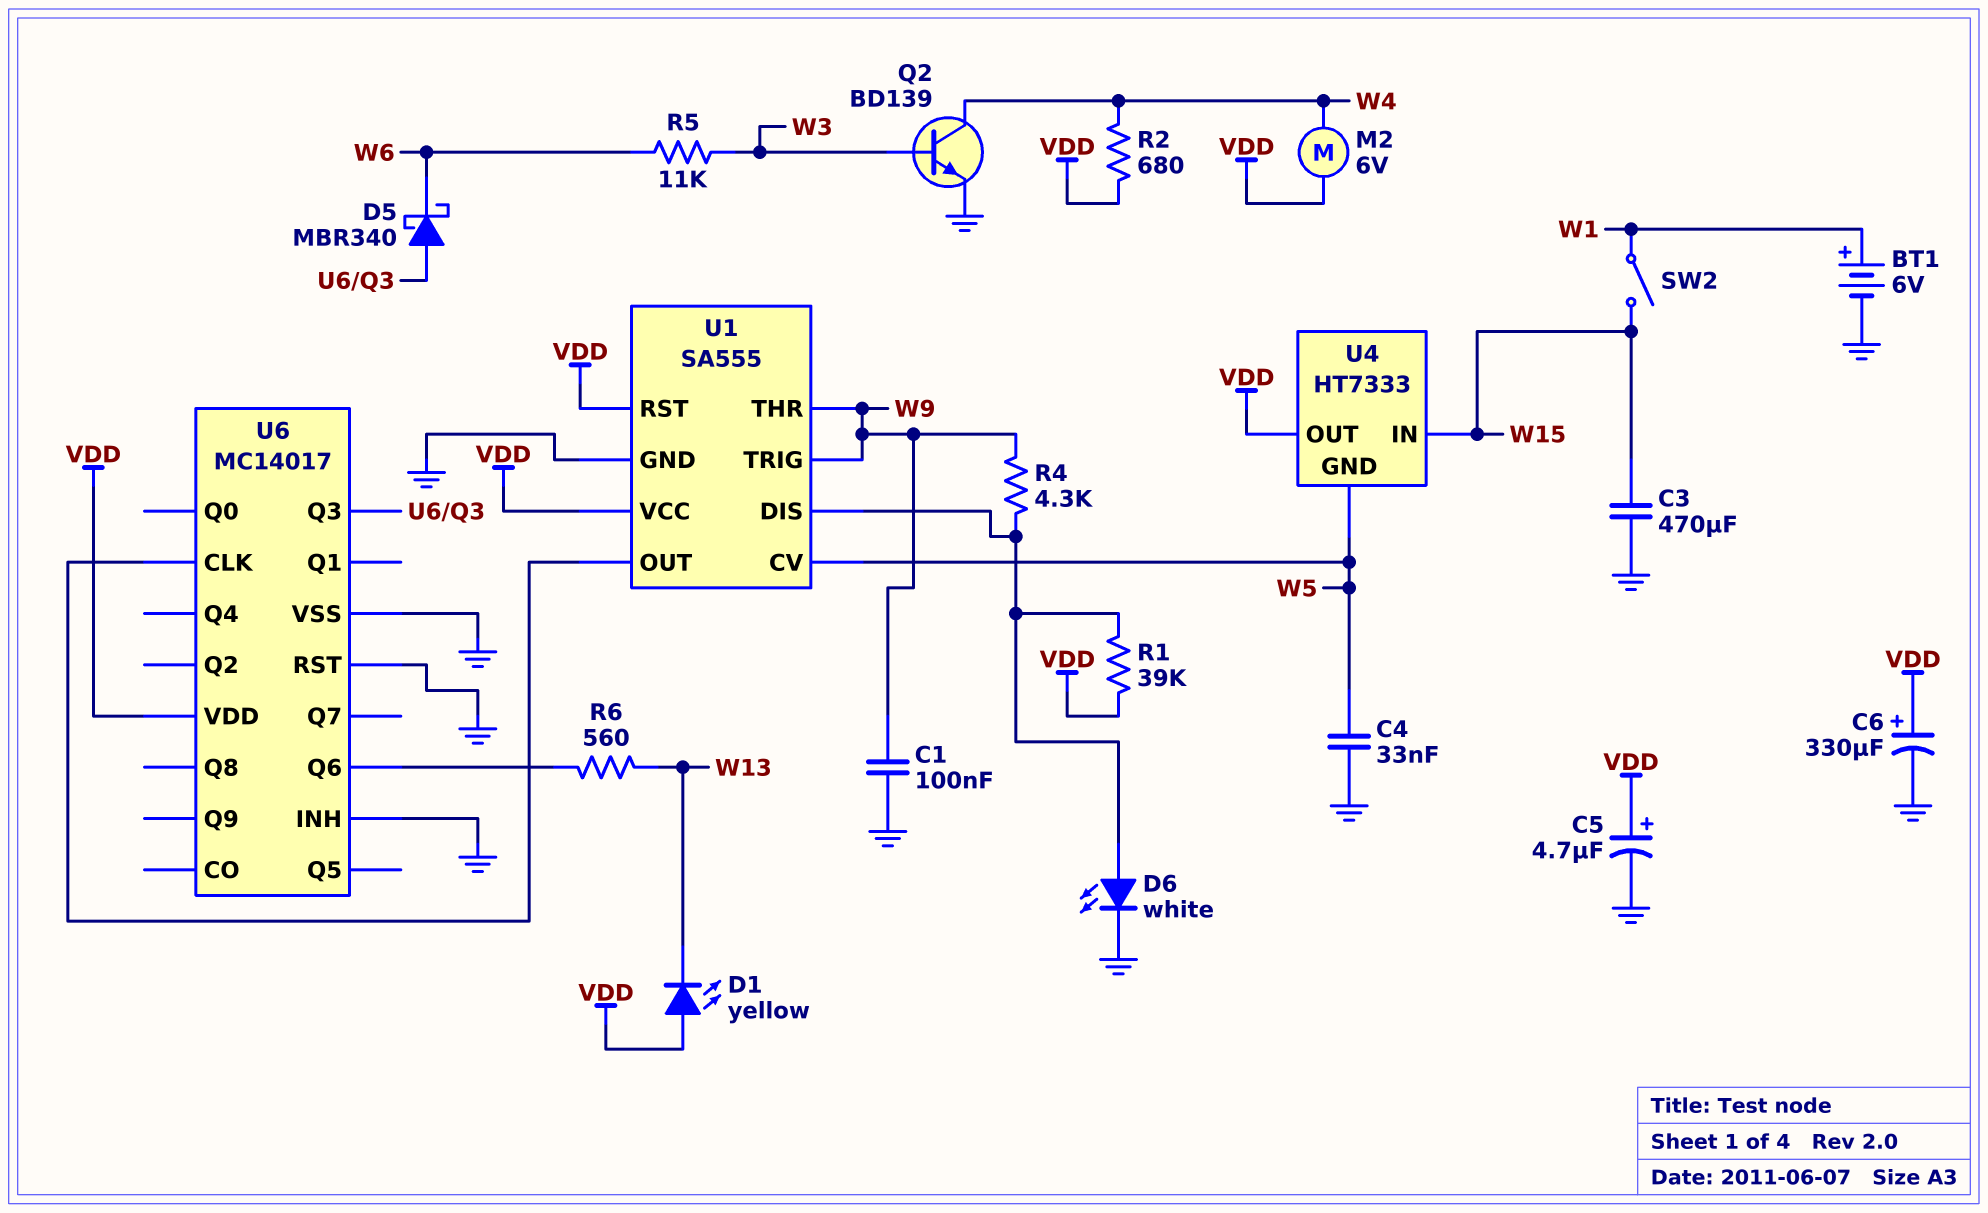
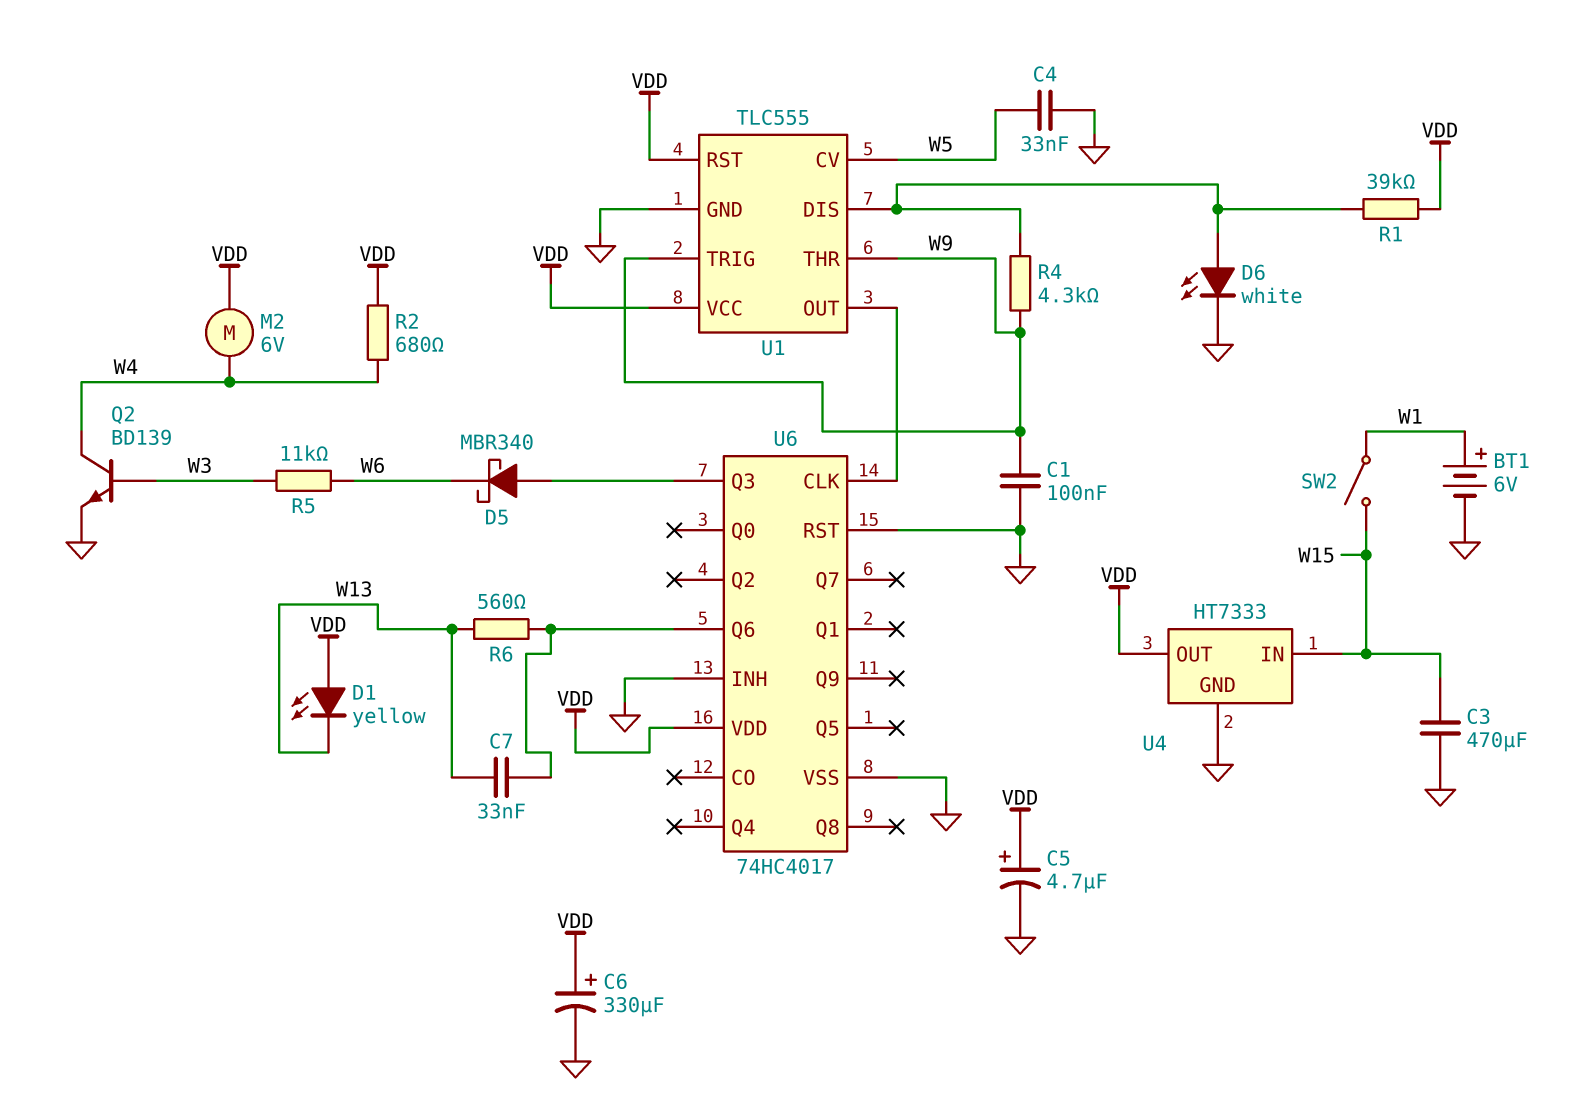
C7: none -> 33nF (U6/Q6, W13)
U1: SA555 -> TLC555
U4 pin GND: W5 -> GND
U6: MC14017 -> 74HC4017

